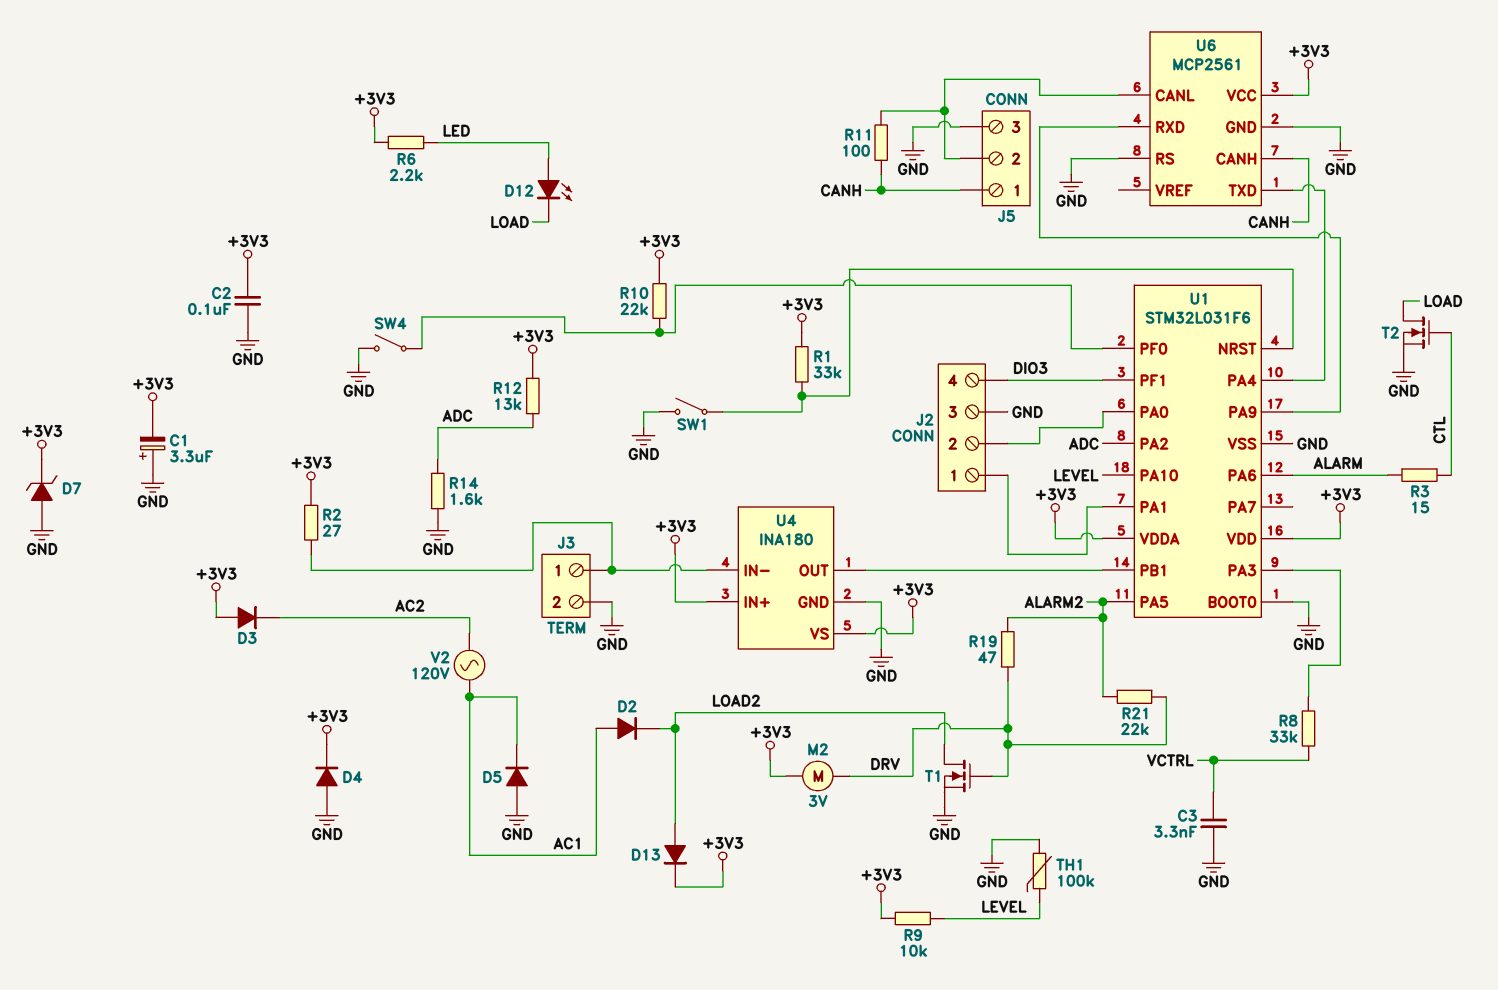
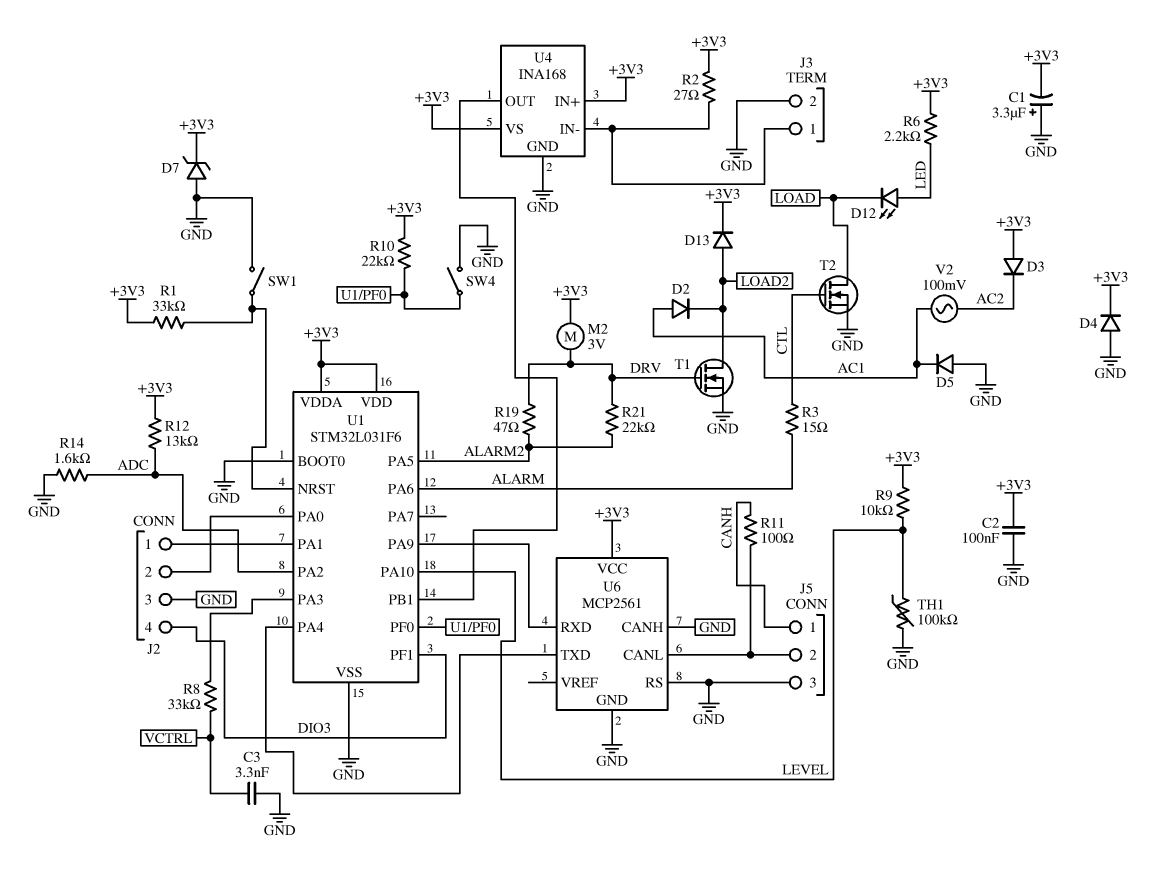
U4: INA180 -> INA168
U6 pin CANH: CANH -> GND
V2: AC 120V (AC1, AC2) -> AC 100mV (AC1, AC2)

